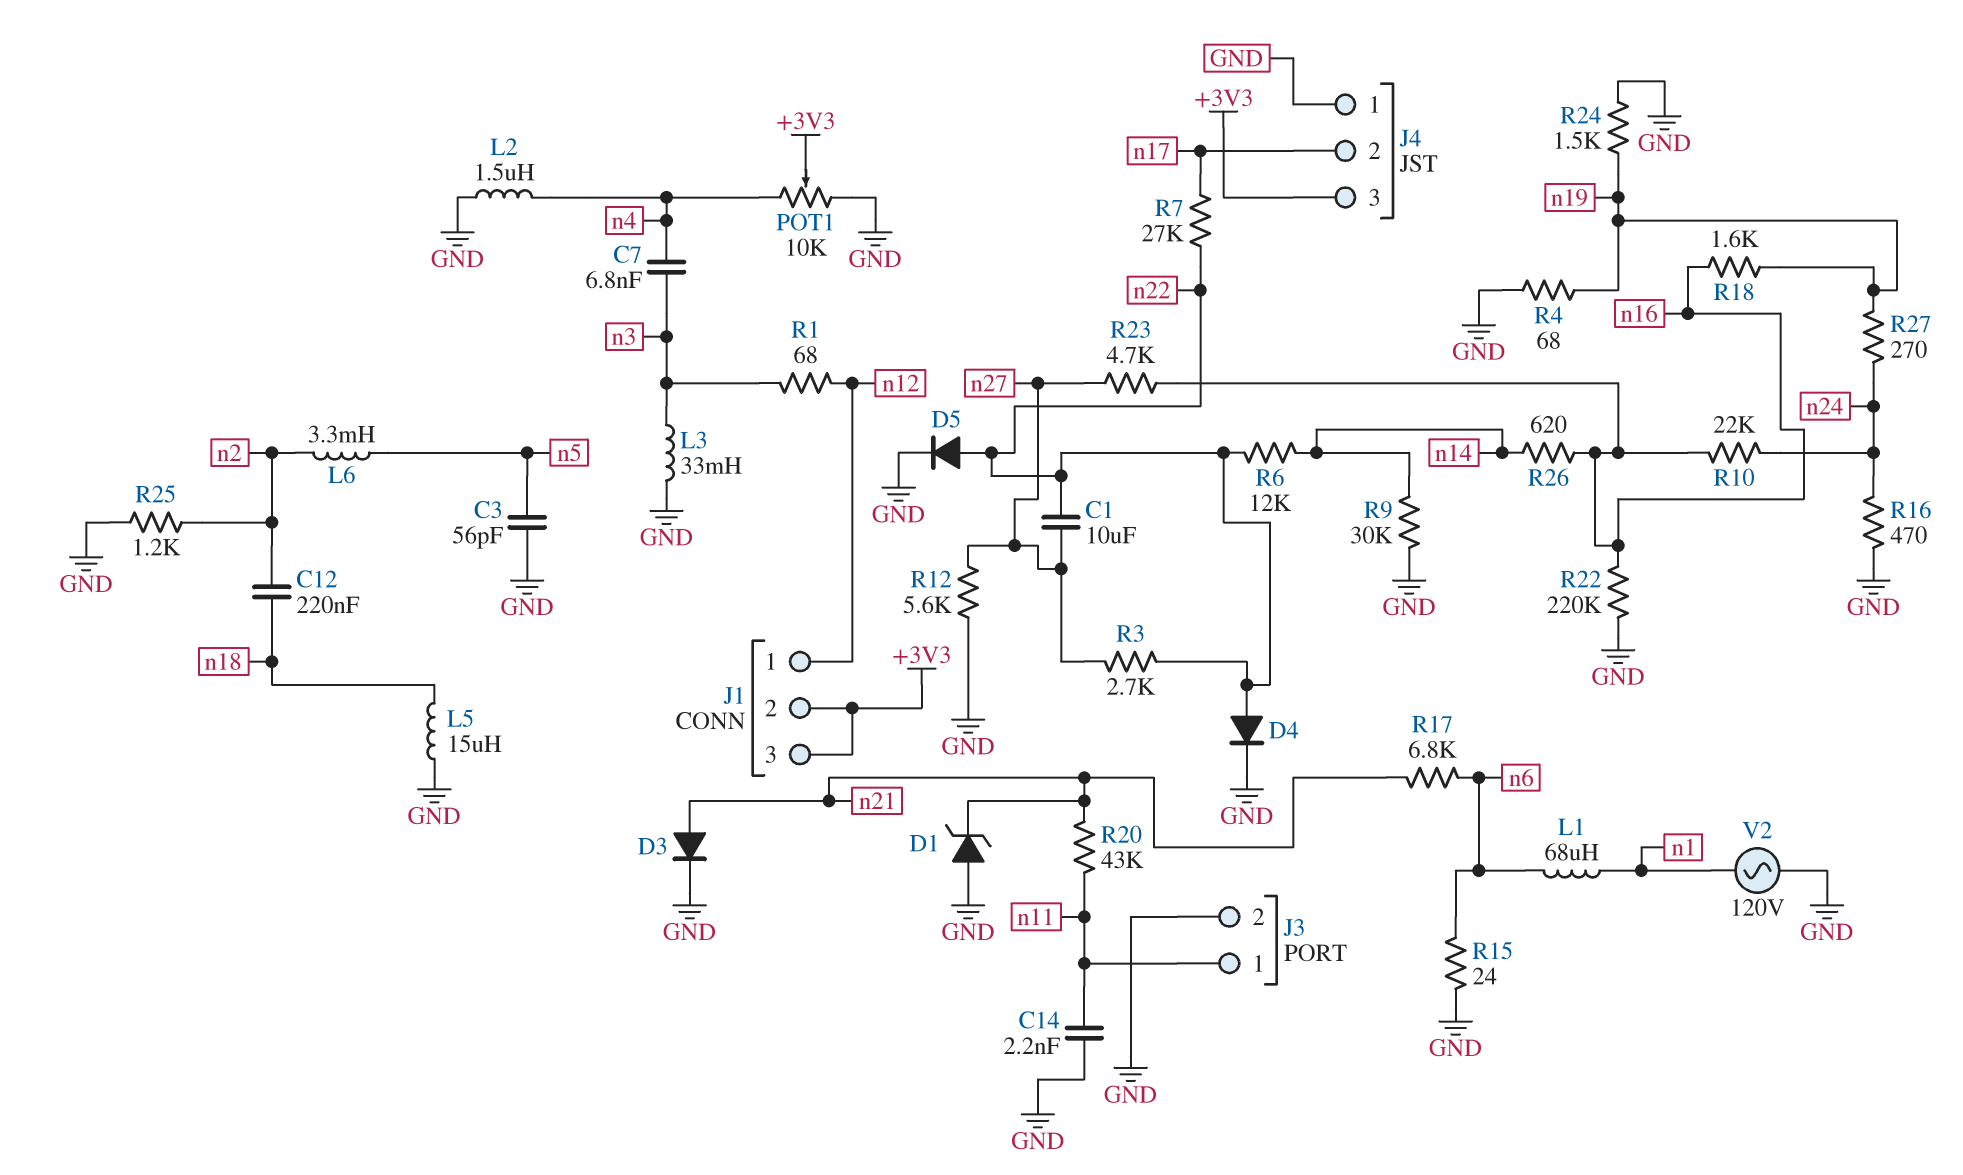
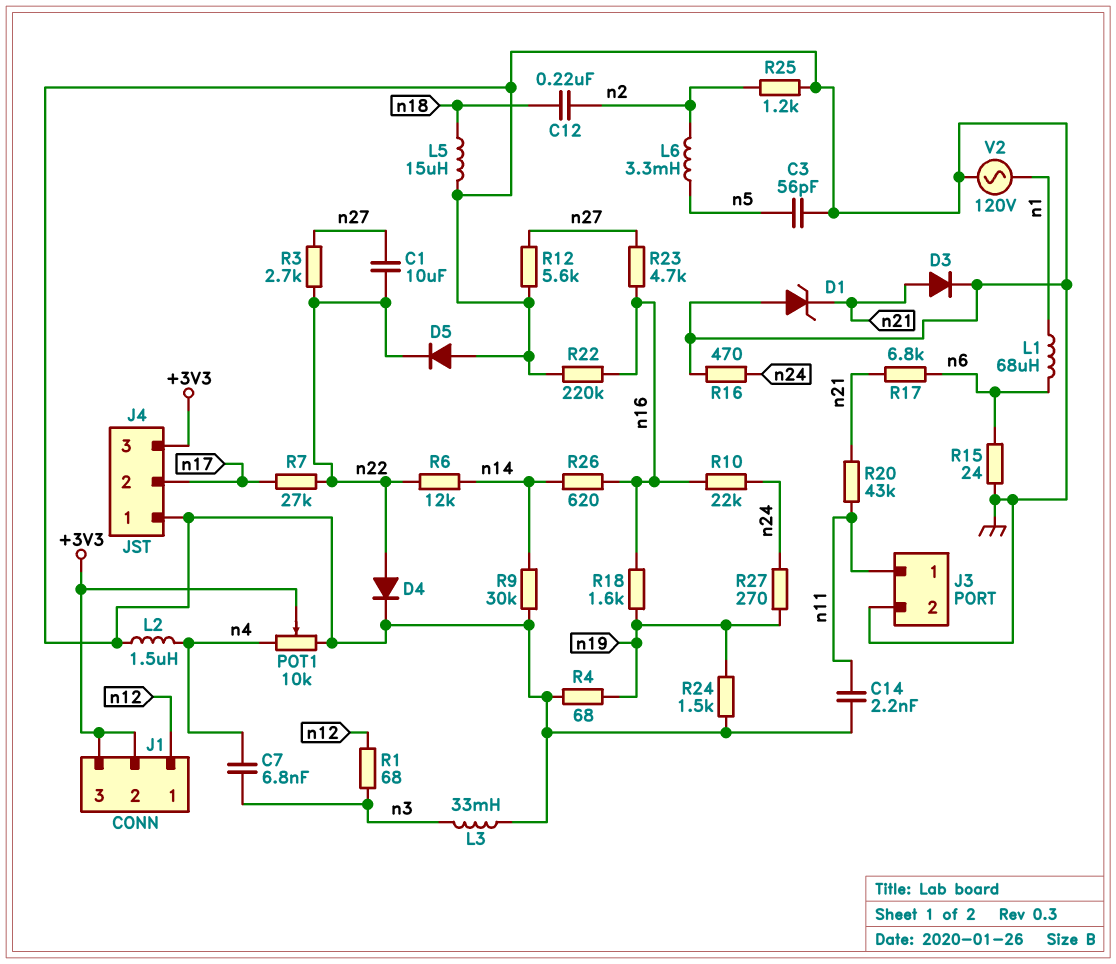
D5: diode (A n22, K GND) -> diode (A GND, K n22)

